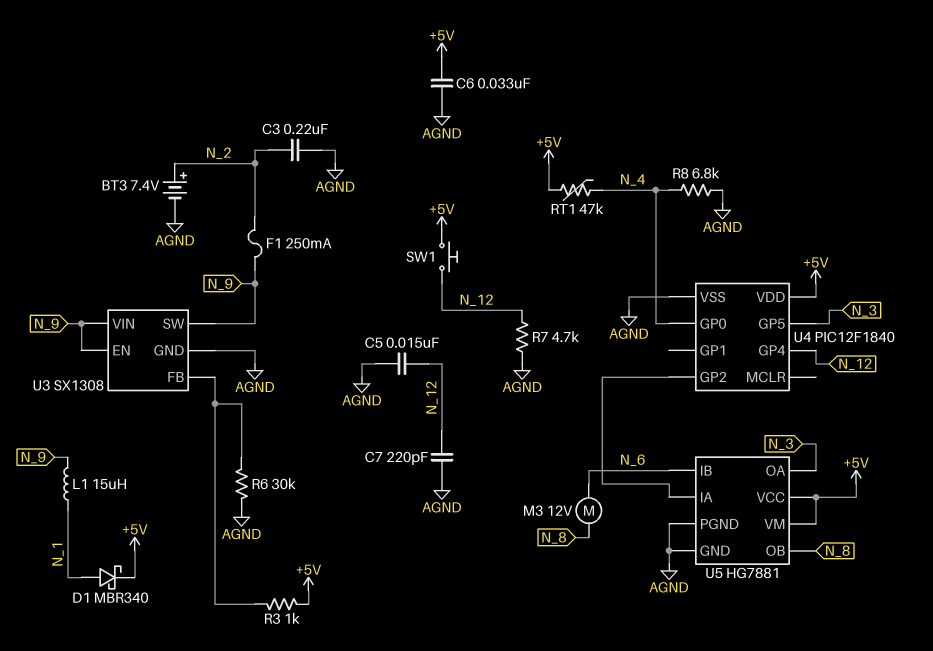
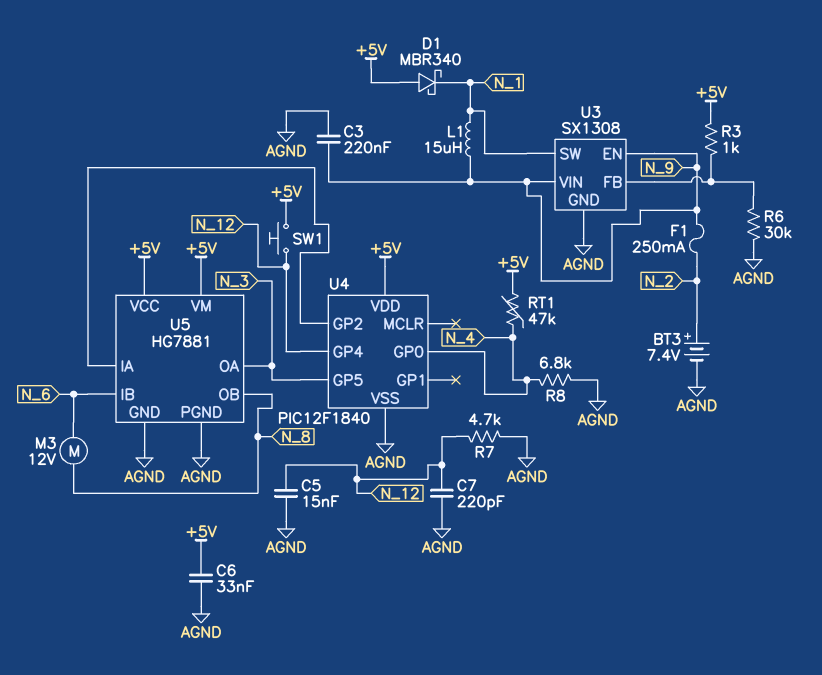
C3: 220nF (AGND, N_2) -> 220nF (AGND, N_9)
D1: schottky MBR340 (A N_1, K +5V) -> schottky MBR340 (A +5V, K N_1)
U3 pin SW: N_9 -> N_1

